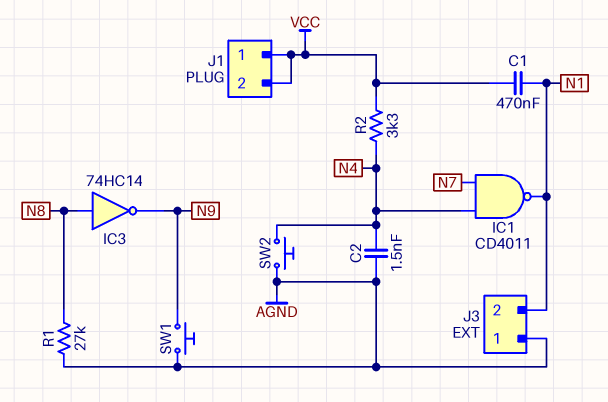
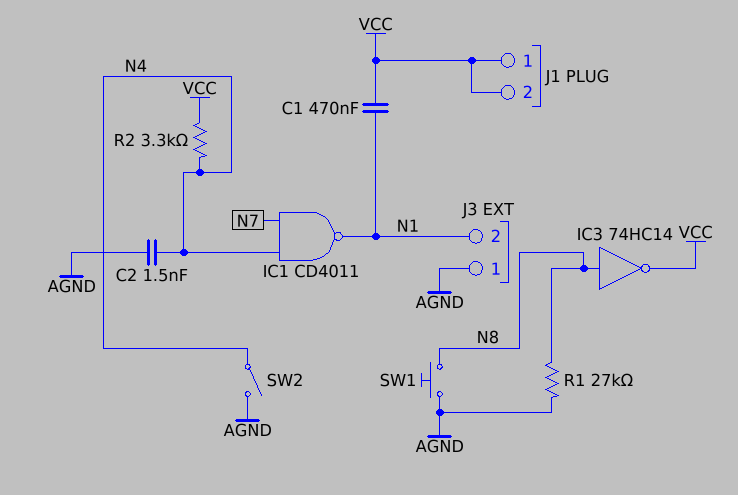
IC3: NOT 74HC14 (in N8, out N9) -> NOT 74HC14 (in N8, out VCC)
SW1: button (AGND, N9) -> button (AGND, N8)
SW2: button (AGND, N4) -> switch (AGND, N4)

